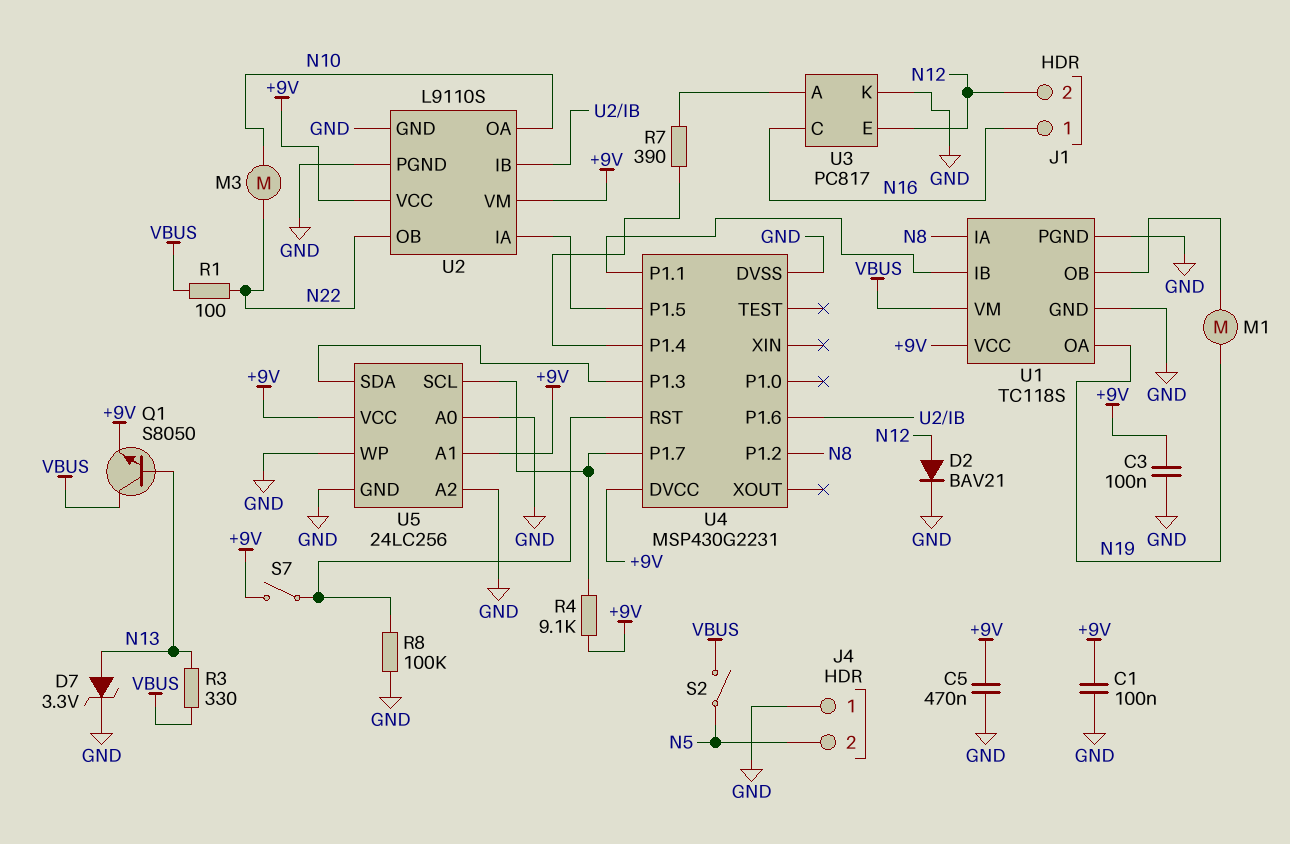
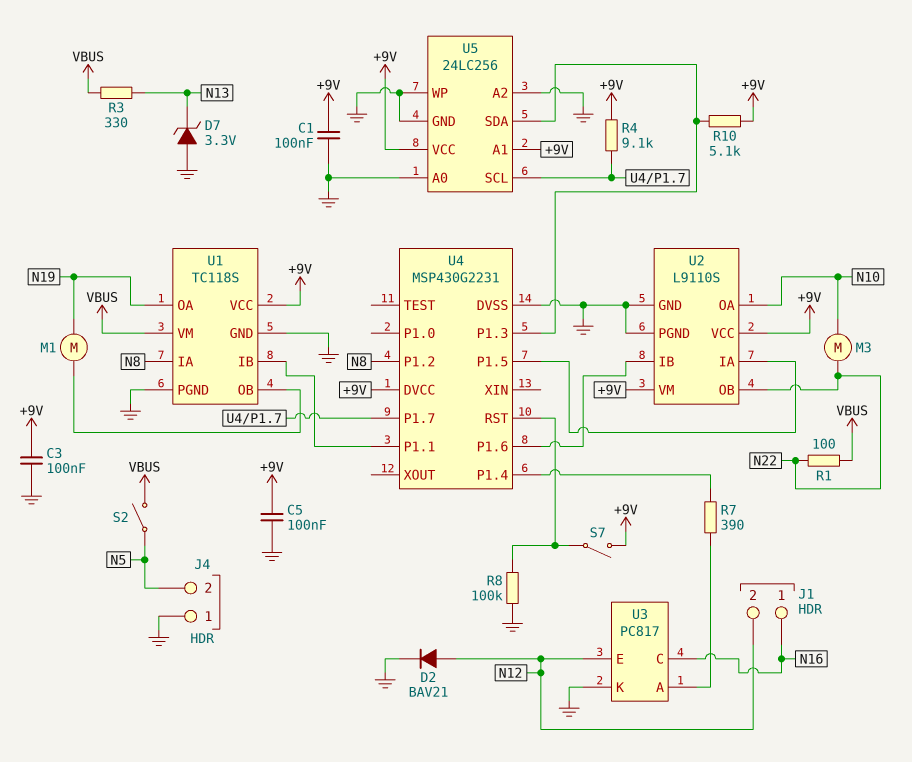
C5: 470nF (+9V, GND) -> 100nF (+9V, GND)
D7: zener 3.3V (A N13, K GND) -> zener 3.3V (A GND, K N13)
Q1: NPN S8050 (B N13, C VBUS, E +9V) -> none
R10: none -> 5.1k (+9V, U4/P1.3)

